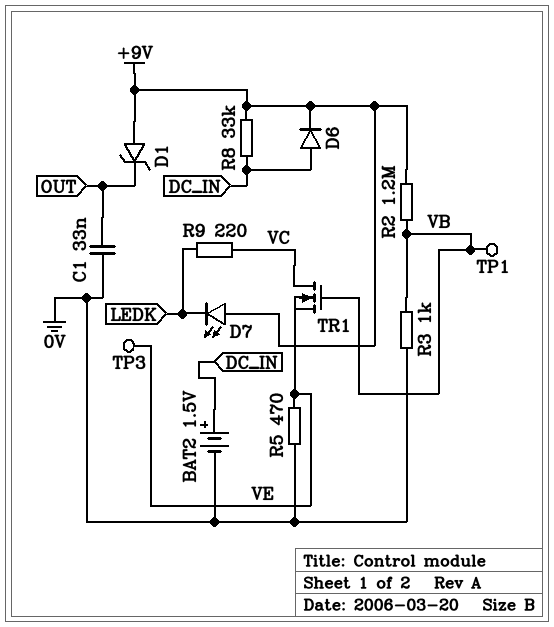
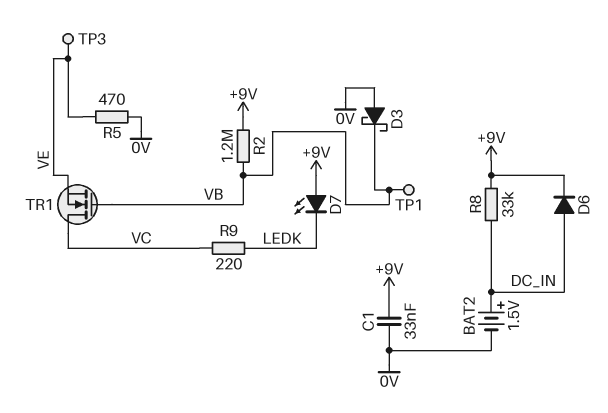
C1: 33nF (0V, OUT) -> 33nF (+9V, 0V)
D1: zener (A +9V, K OUT) -> none
D3: none -> schottky (A 0V, K VB)
R3: 1k (0V, VB) -> none

